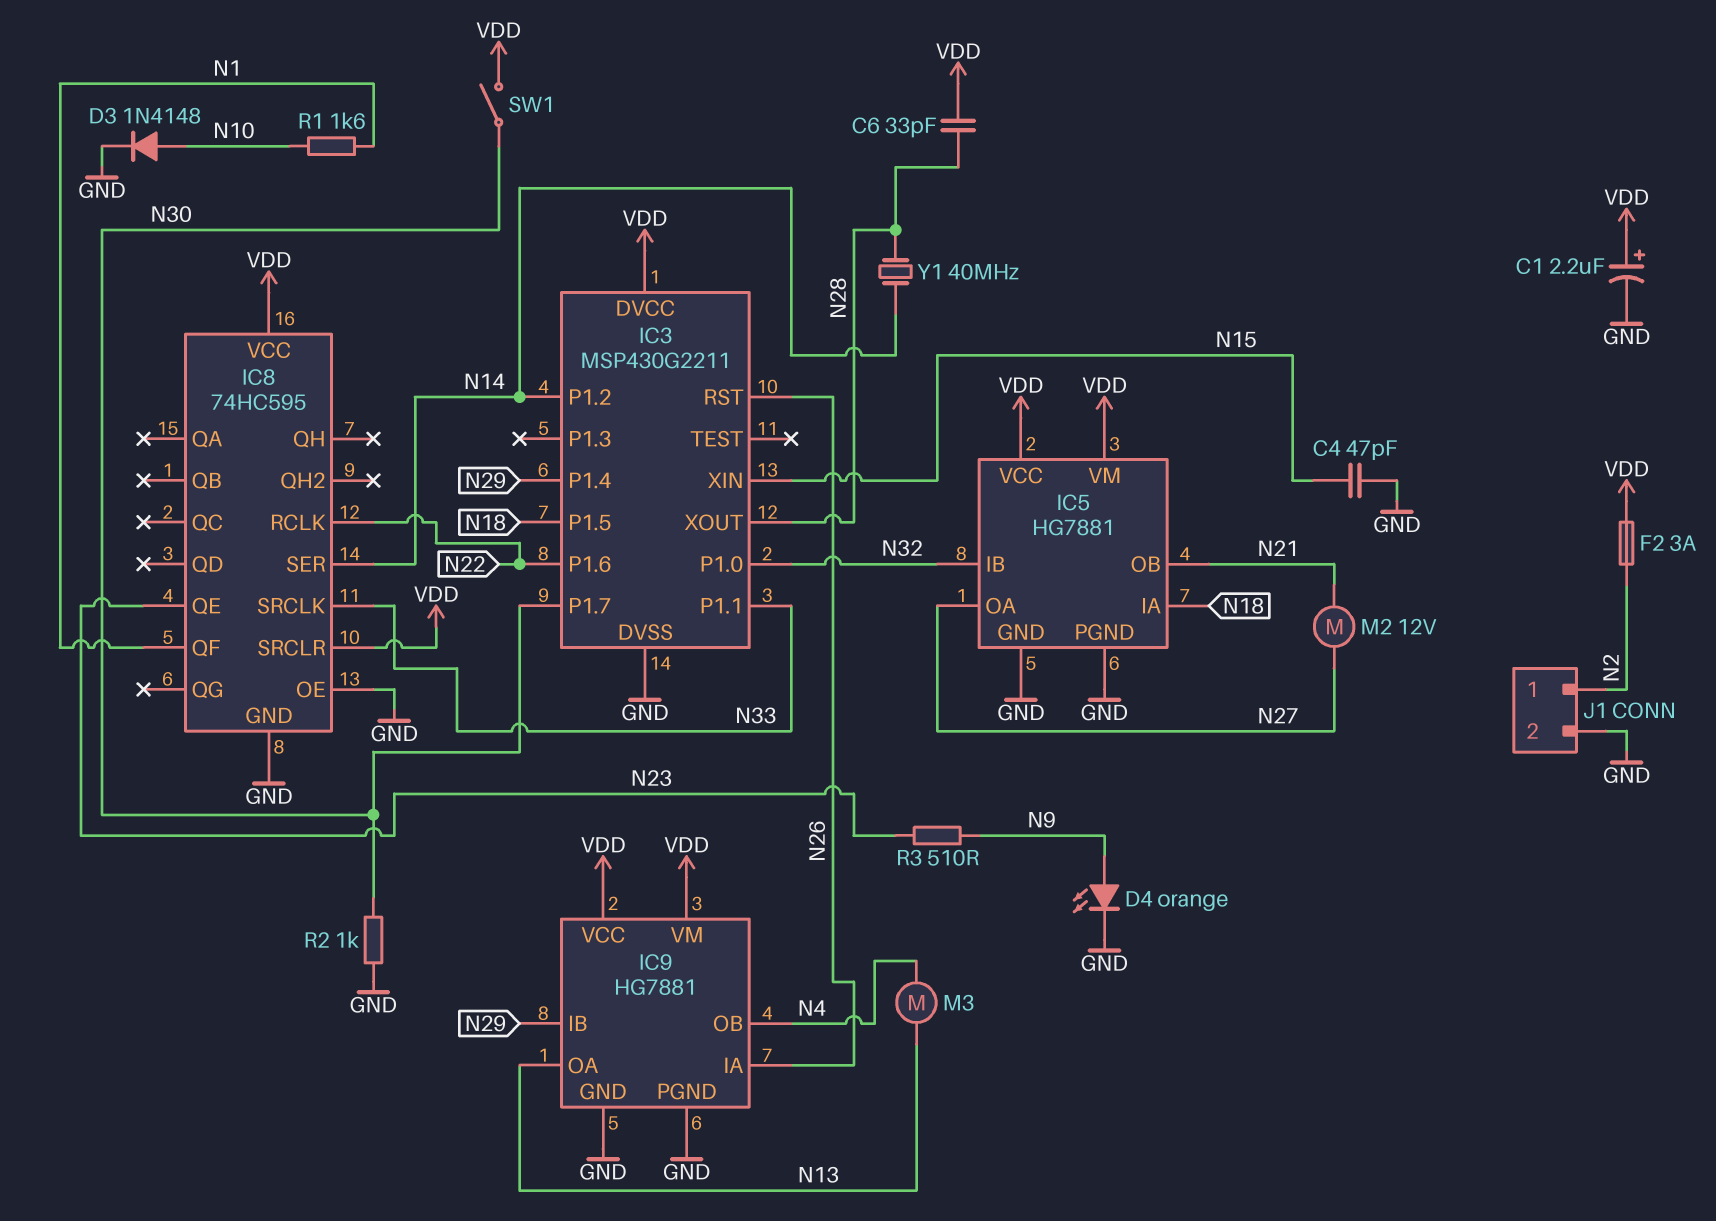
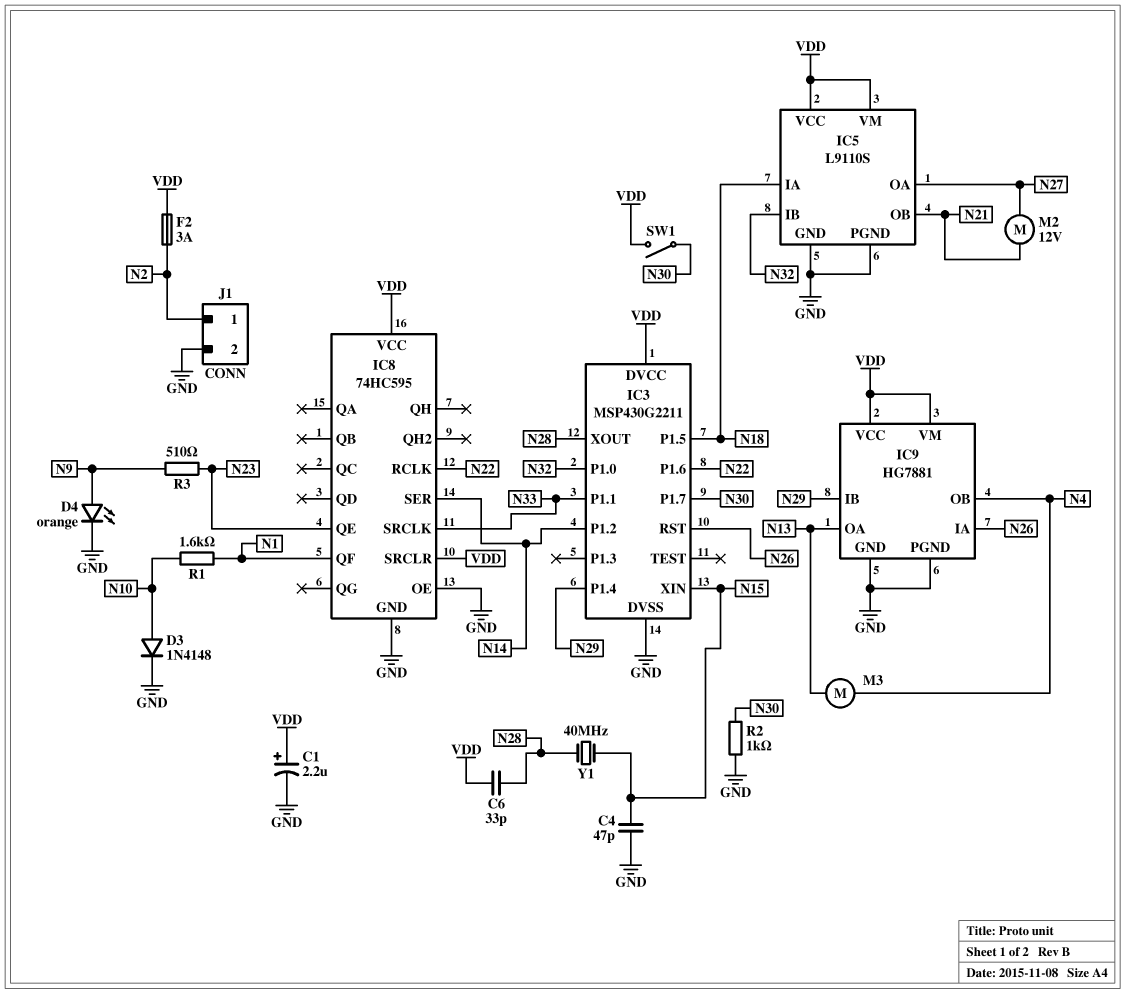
IC5: HG7881 -> L9110S
Y1: 40MHz (N14, N28) -> 40MHz (N15, N28)

